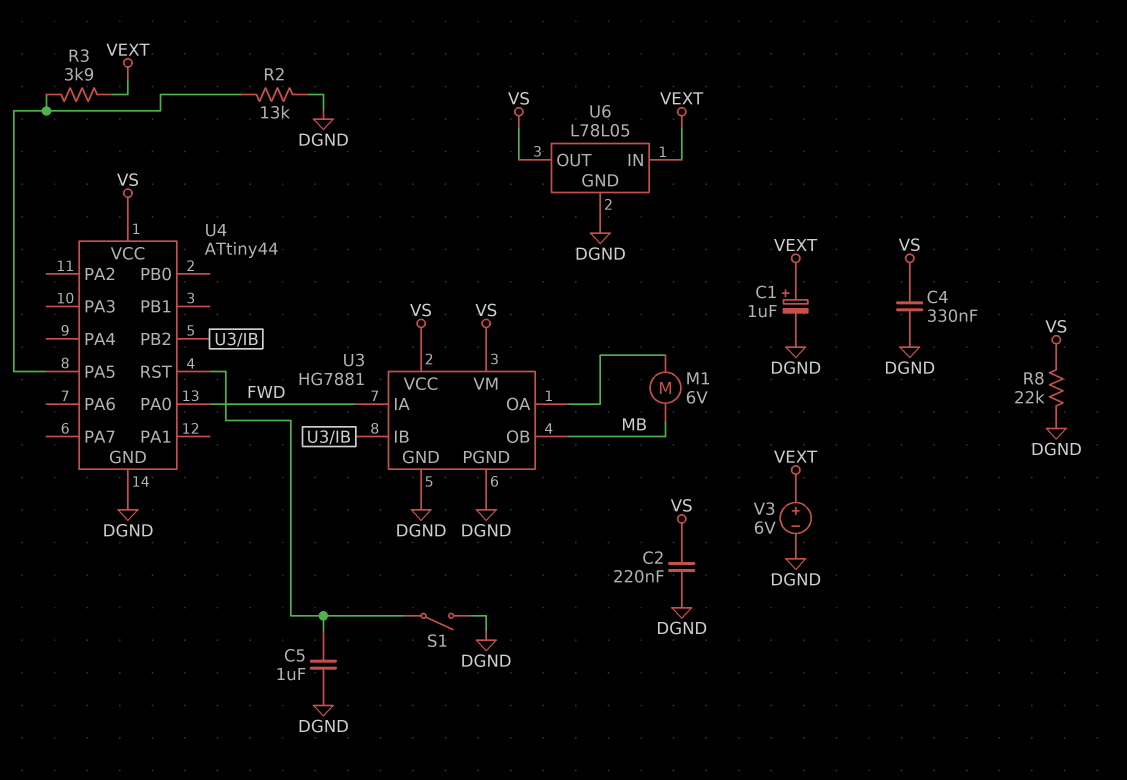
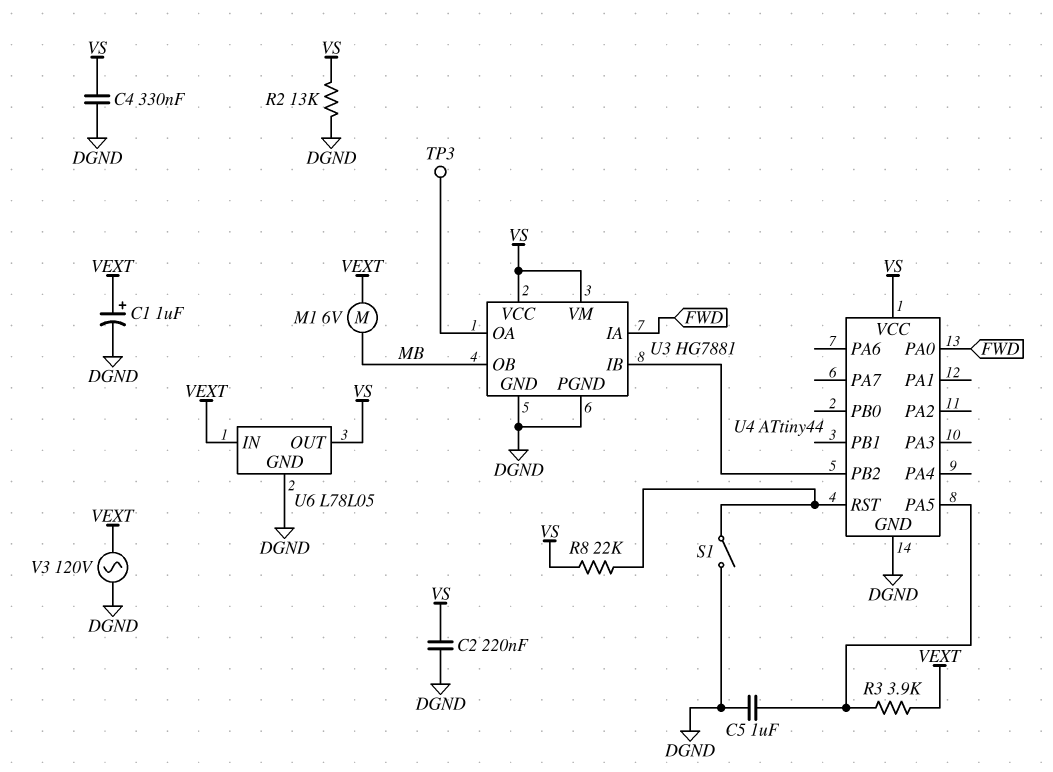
C5: 1uF (DGND, U4/RST) -> 1uF (DGND, U4/PA5)
M1: motor 6V (MB, U3/OA) -> motor 6V (MB, VEXT)
R2: 13k (DGND, U4/PA5) -> 13k (DGND, VS)
R8: 22k (DGND, VS) -> 22k (U4/RST, VS)
TP3: none -> test point (U3/OA)
V3: 6V (plus VEXT, minus DGND) -> AC 120V (DGND, VEXT)

